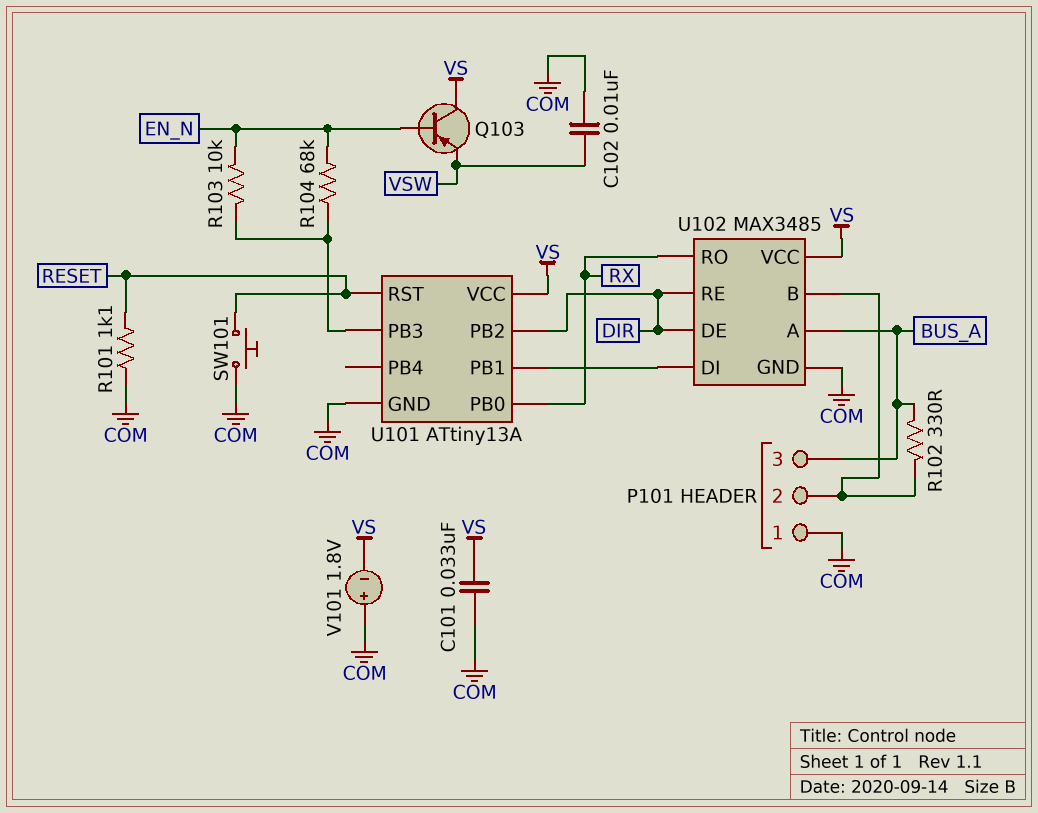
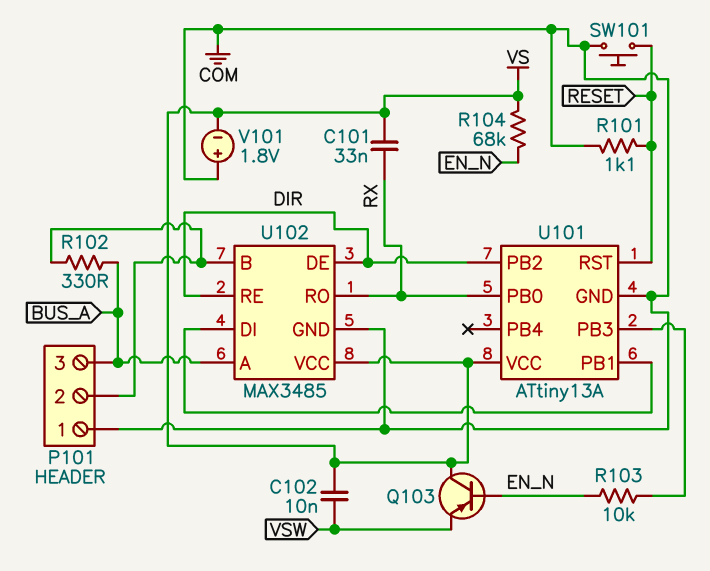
C101: 33nF (COM, VS) -> 33nF (RX, VS)
C102: 10nF (COM, VSW) -> 10nF (VS, VSW)
R104: 68k (EN_N, U101/PB3) -> 68k (EN_N, VS)

